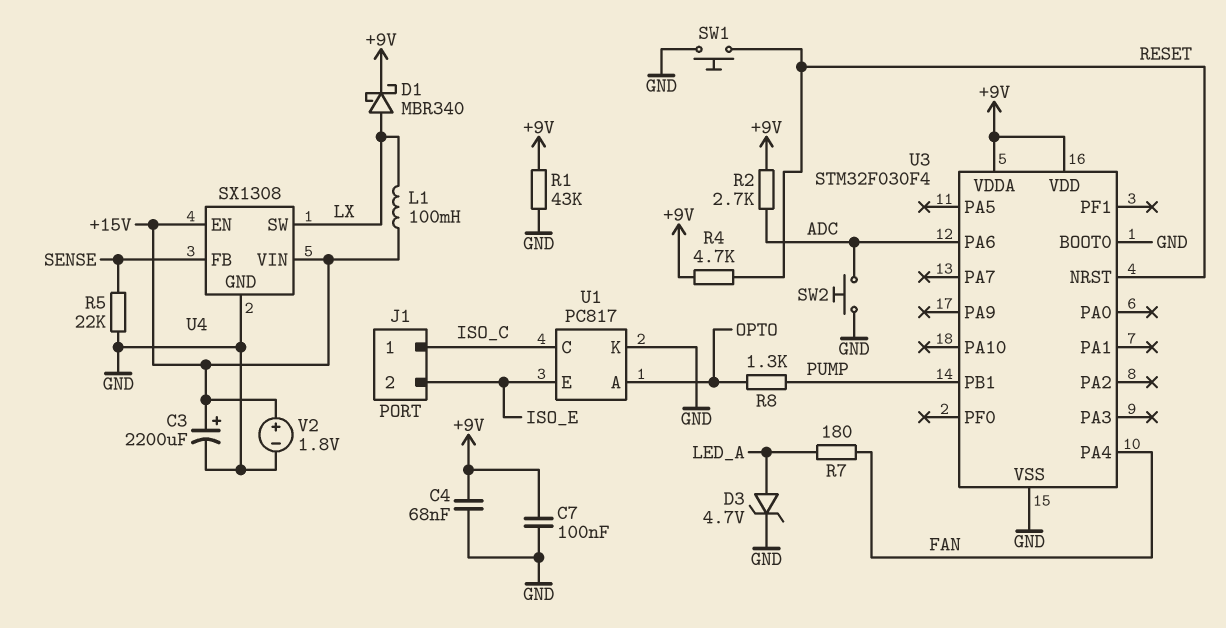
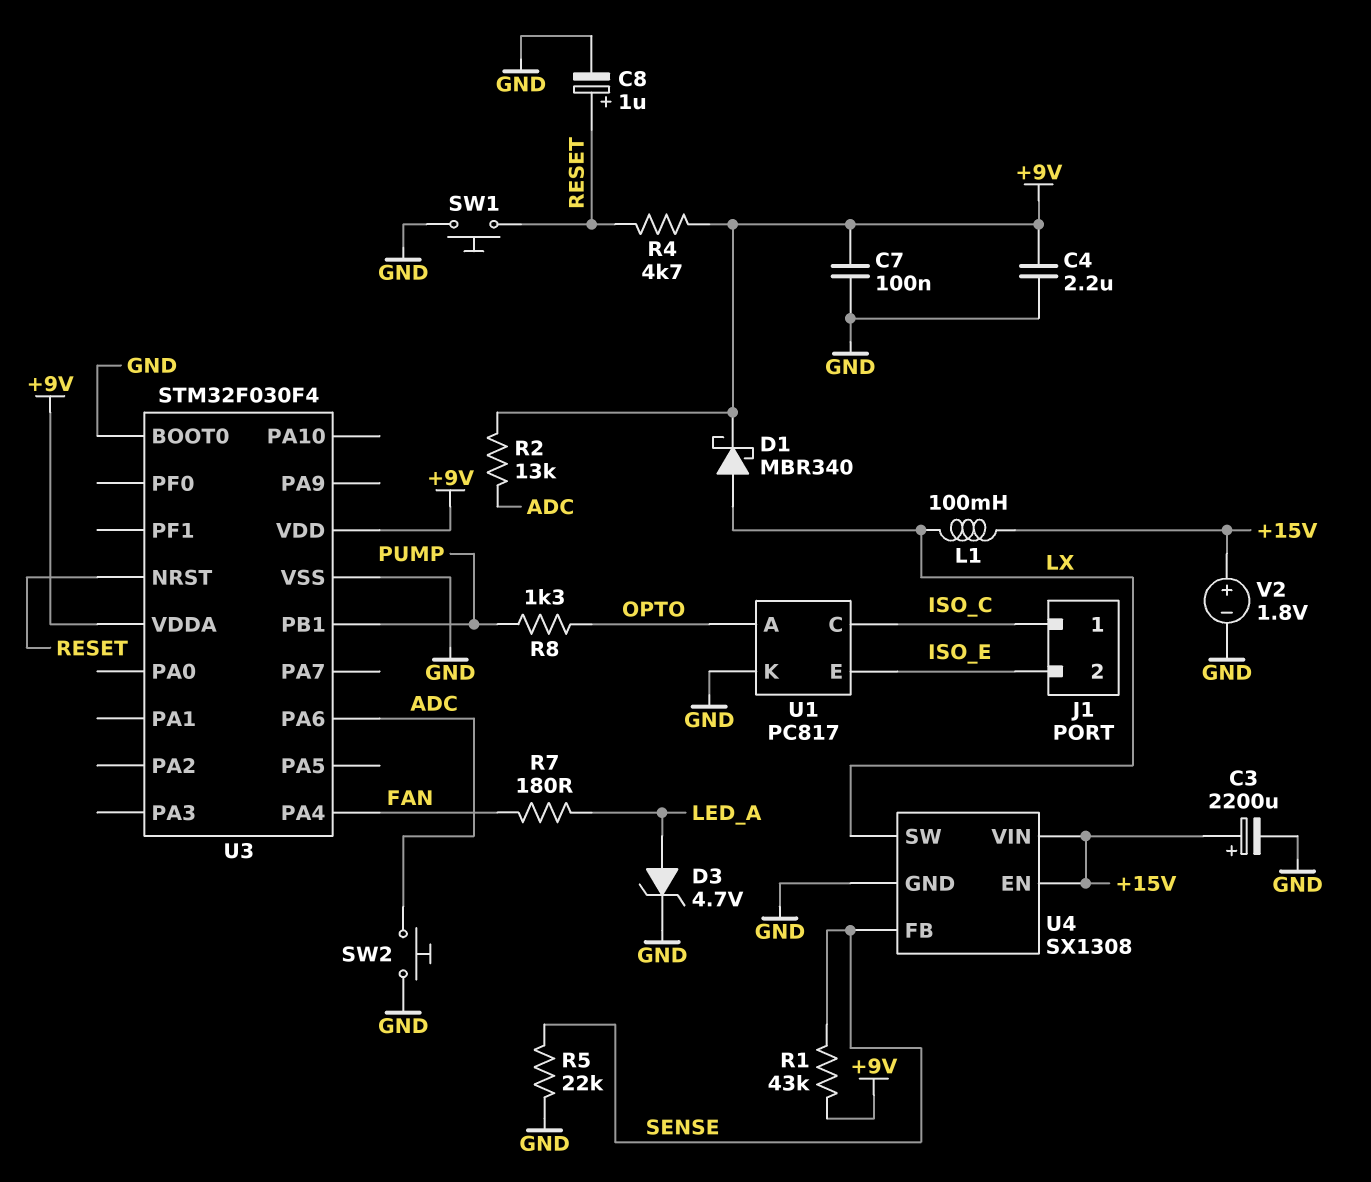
C4: 68nF (+9V, GND) -> 2.2uF (+9V, GND)
C8: none -> 1uF (plus RESET, minus GND)
R1: 43k (+9V, GND) -> 43k (+9V, SENSE)
R2: 2.7k (+9V, ADC) -> 13k (+9V, ADC)

